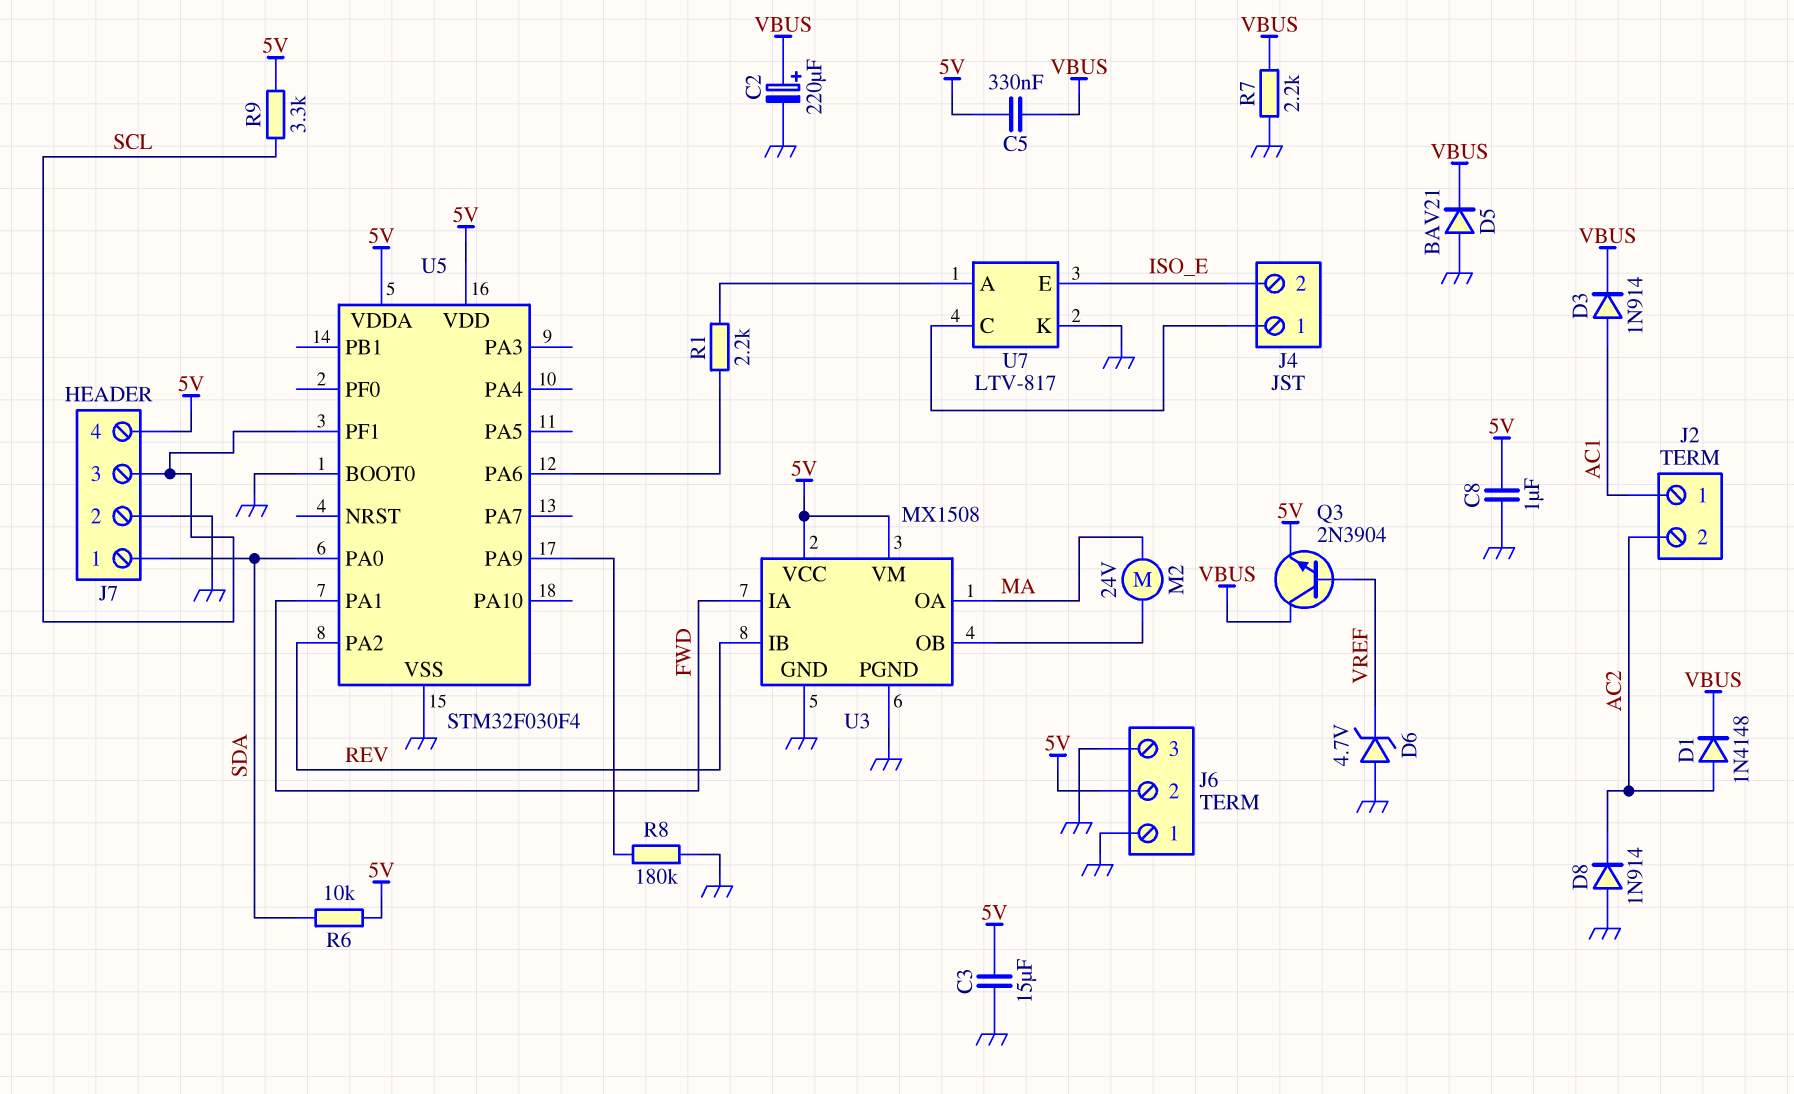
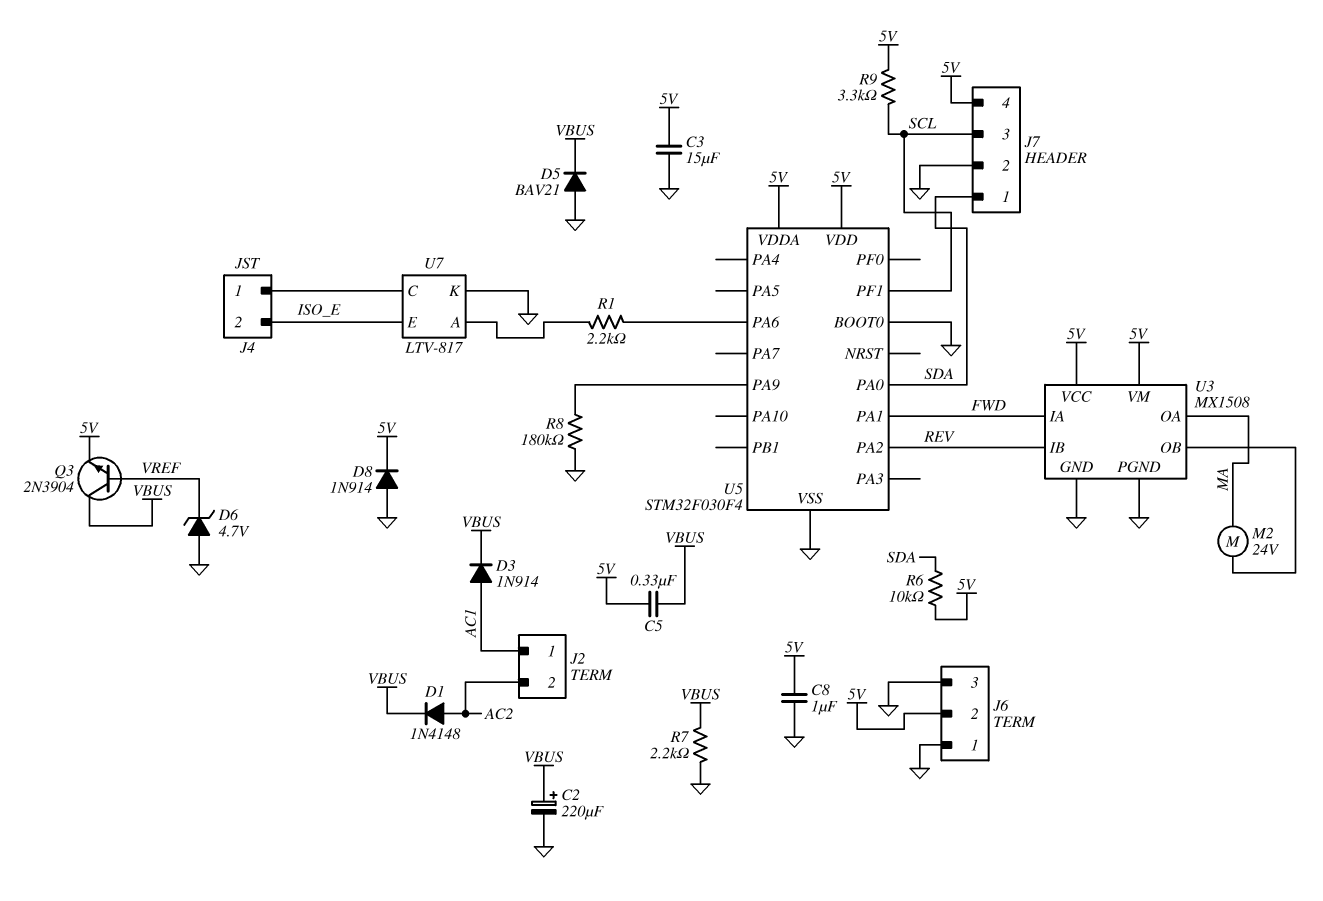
D8: diode 1N914 (A GND, K AC2) -> diode 1N914 (A GND, K 5V)

